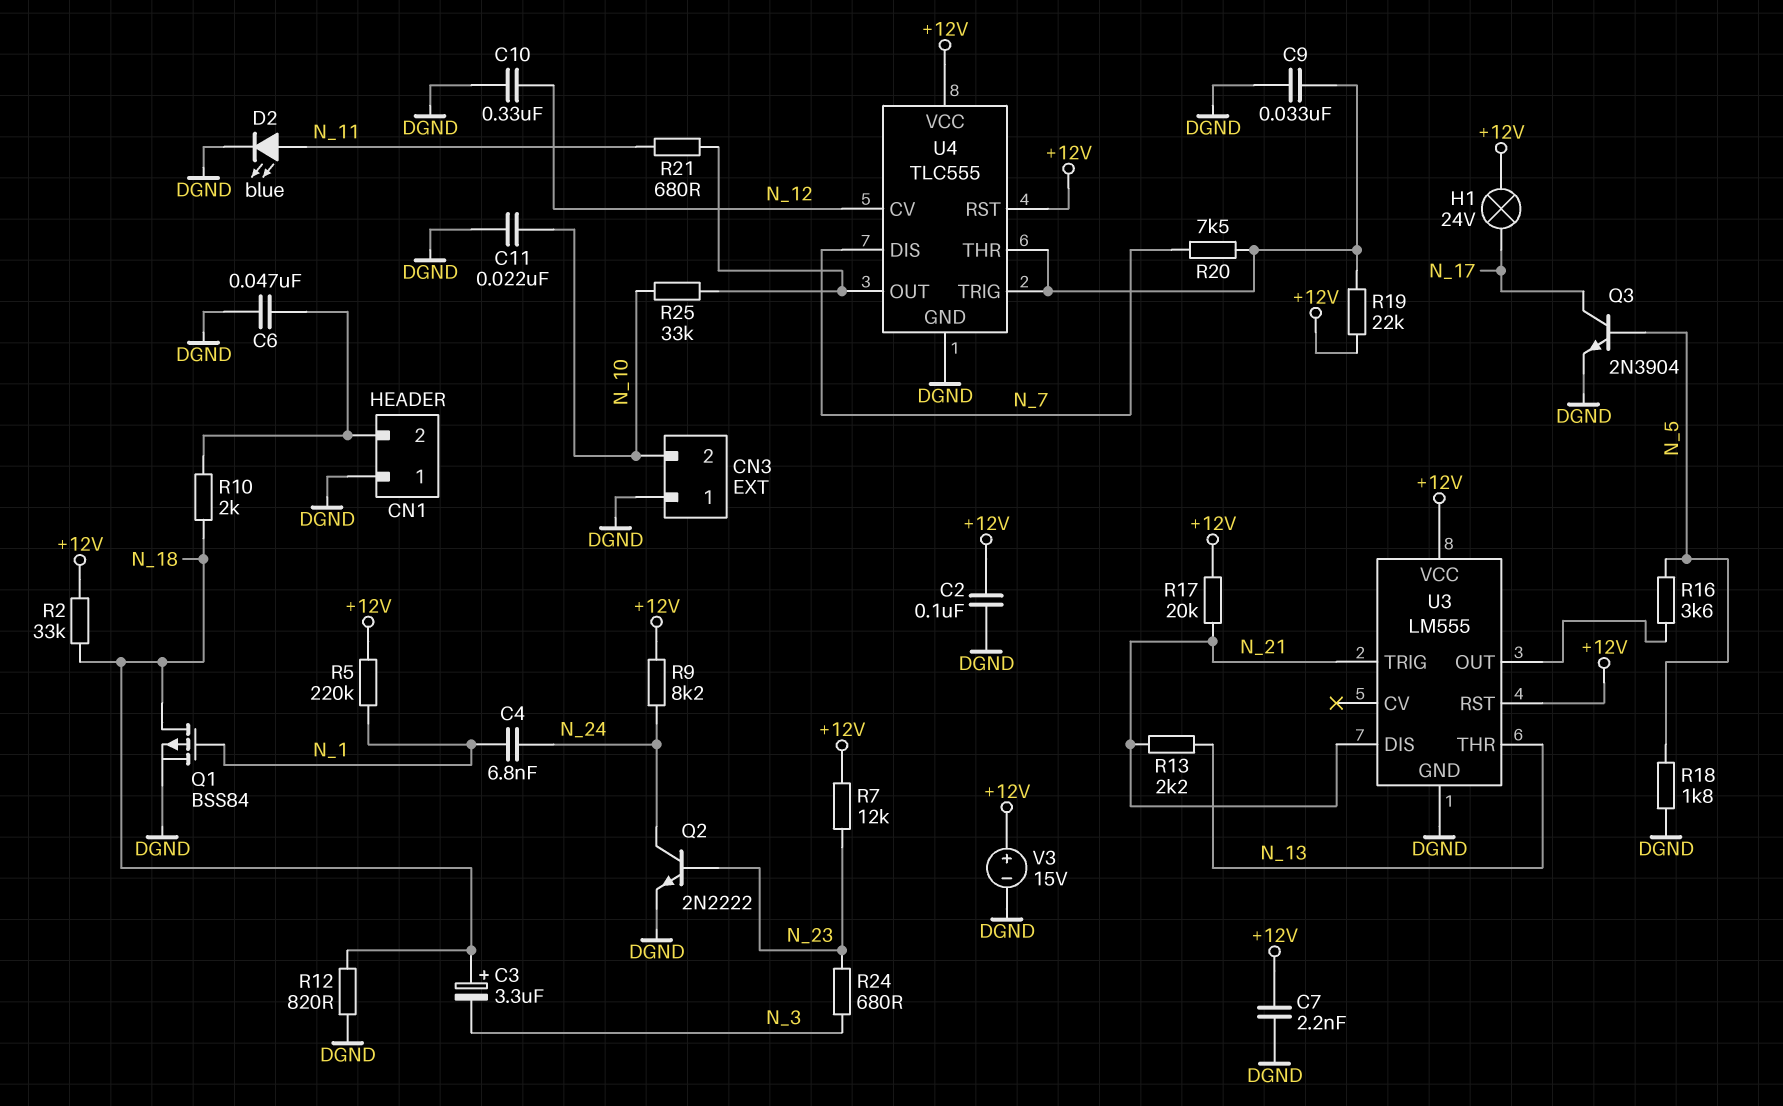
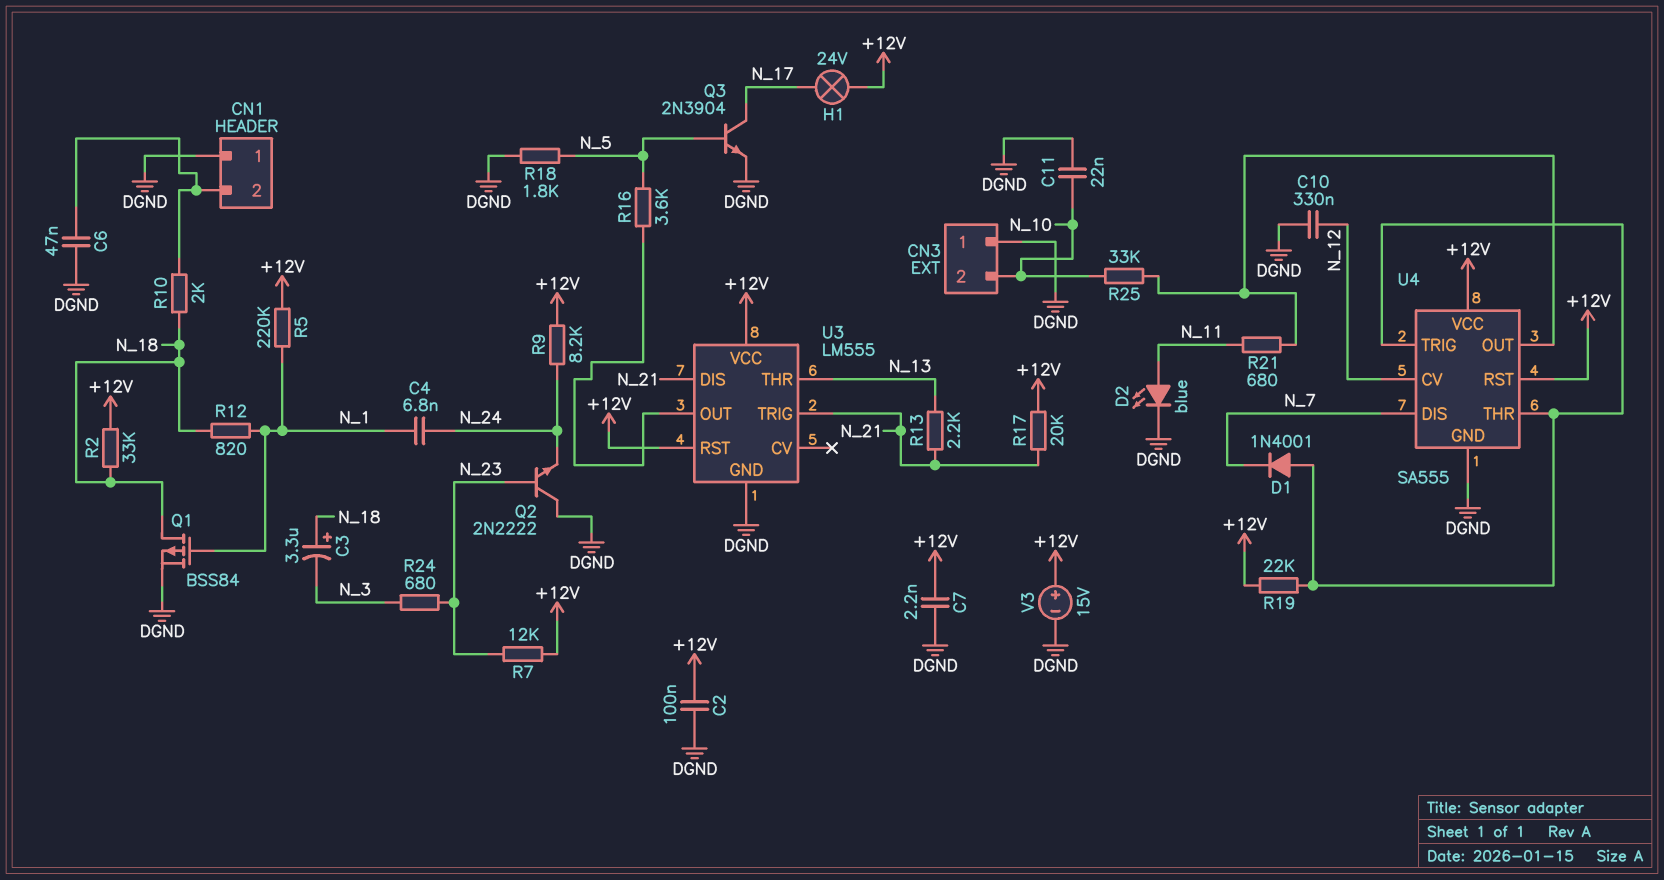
C9: 33nF (DGND, U4/THR) -> none
D1: none -> diode 1N4001 (A U4/THR, K N_7)
Q2: NPN 2N2222 (B N_23, C N_24, E DGND) -> NPN 2N2222 (B N_23, C DGND, E N_24)
R12: 820 (DGND, N_18) -> 820 (N_1, N_18)
R20: 7.5k (N_7, U4/THR) -> none
U4: TLC555 -> SA555

